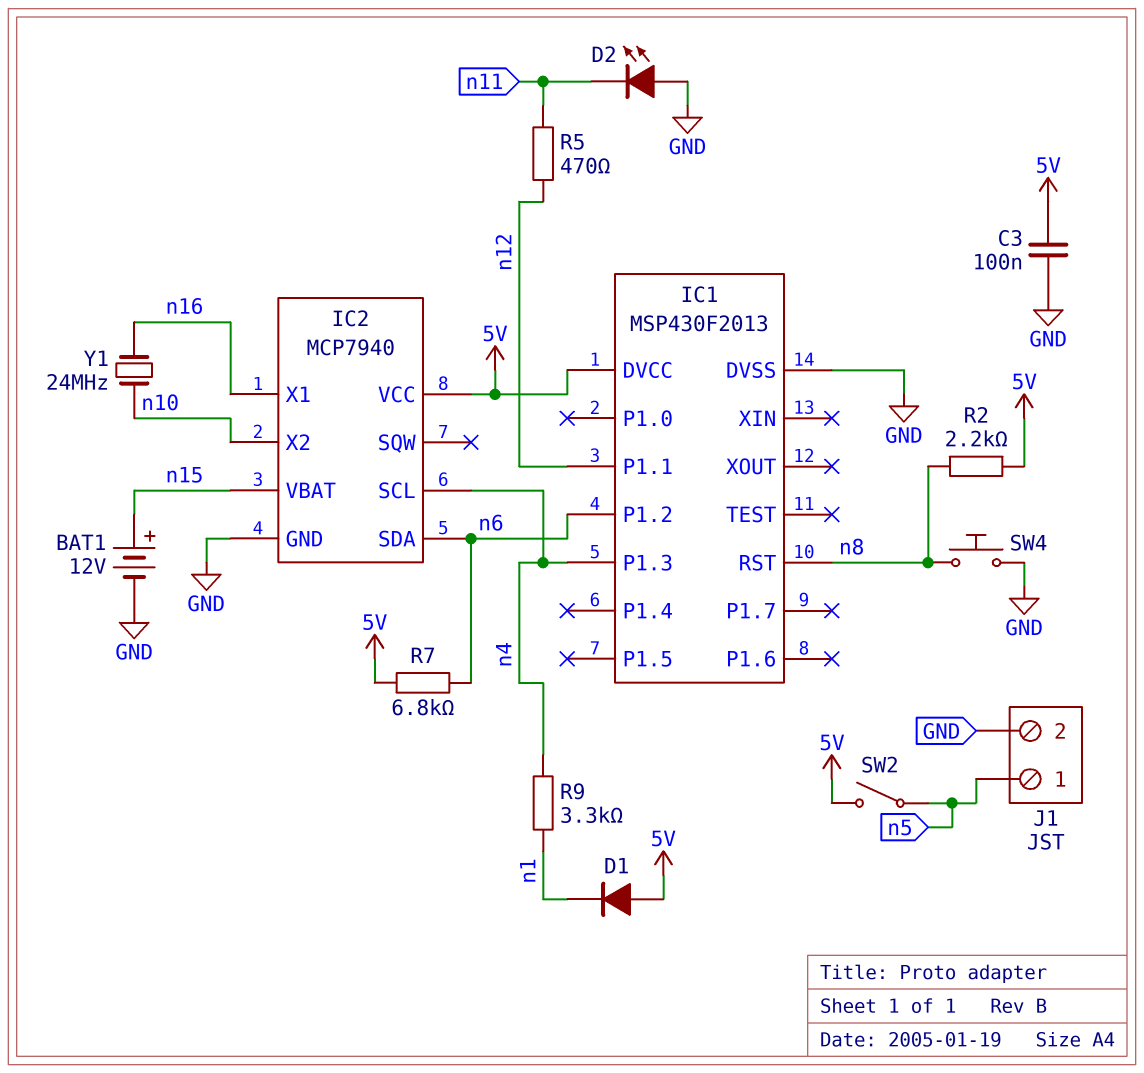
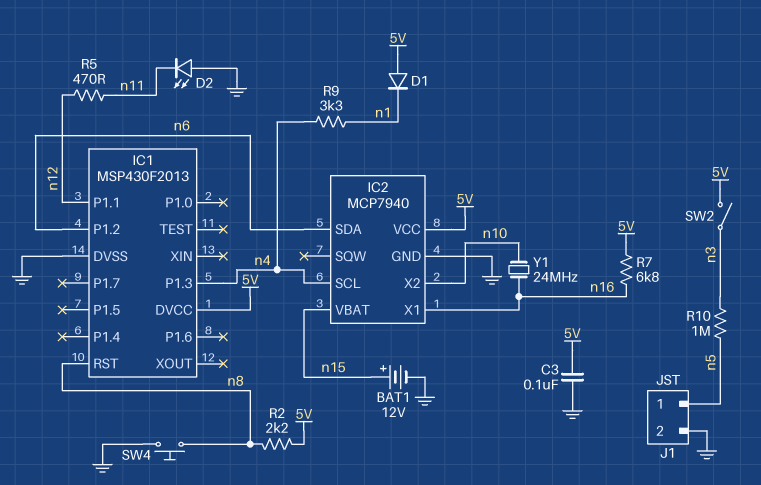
R7: 6.8k (5V, n6) -> 6.8k (5V, n16)
R10: none -> 1M (n3, n5)
SW2: switch (5V, n5) -> switch (5V, n3)

